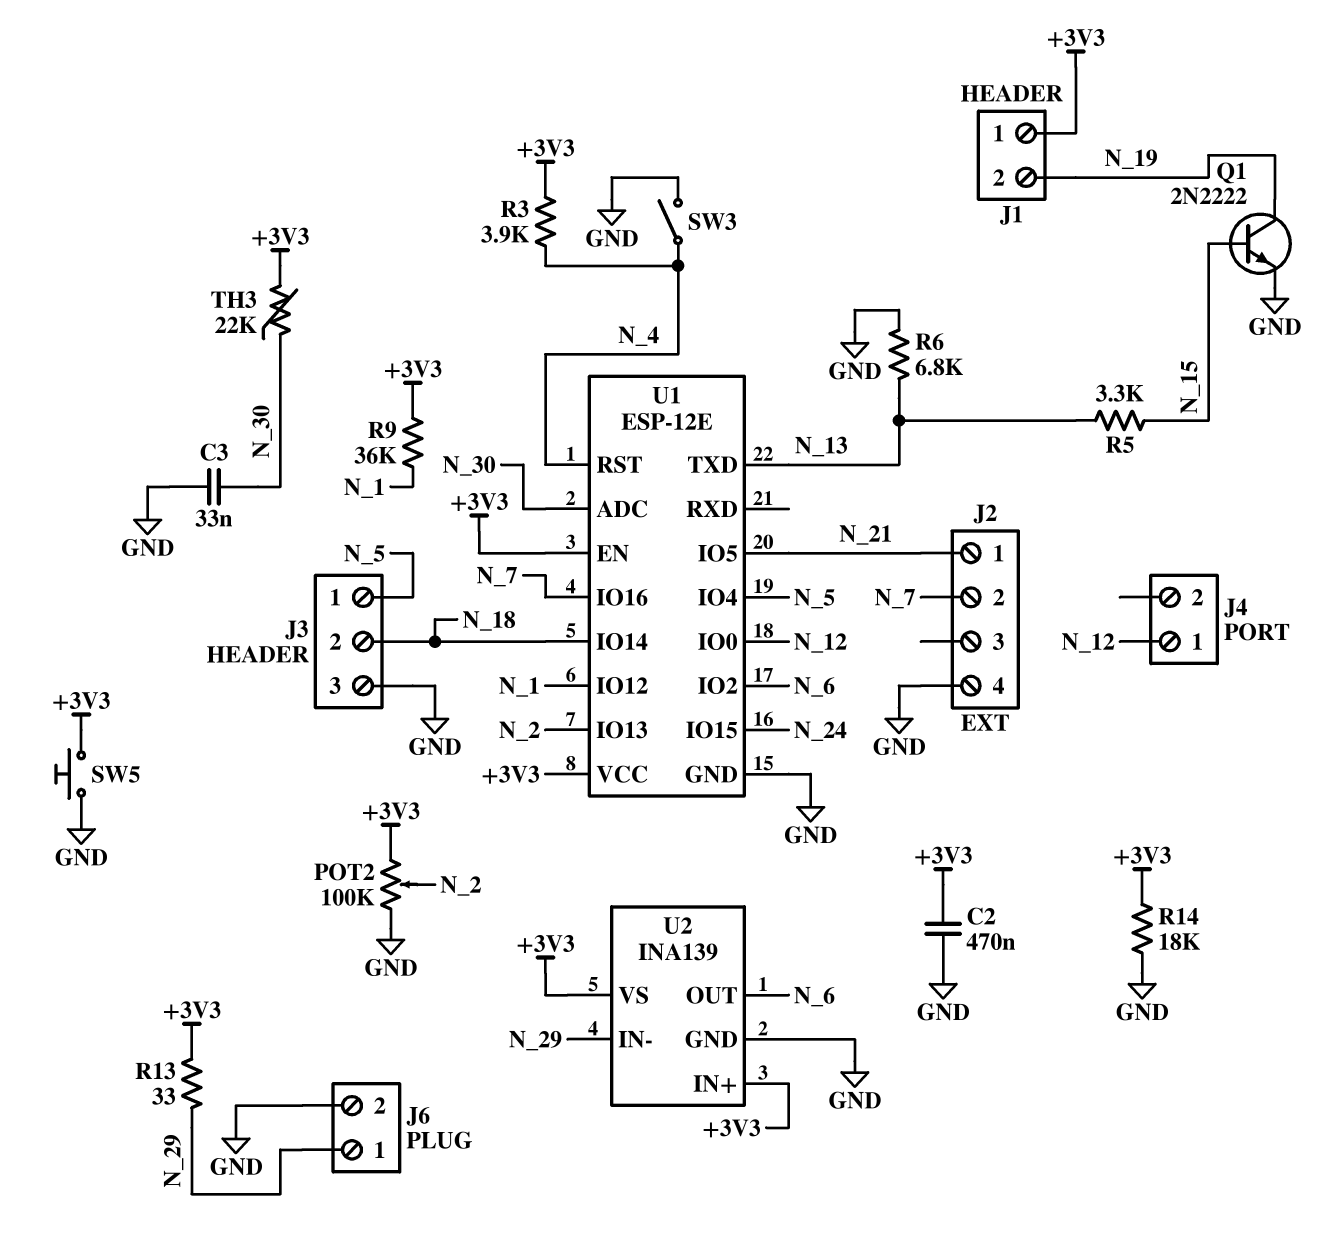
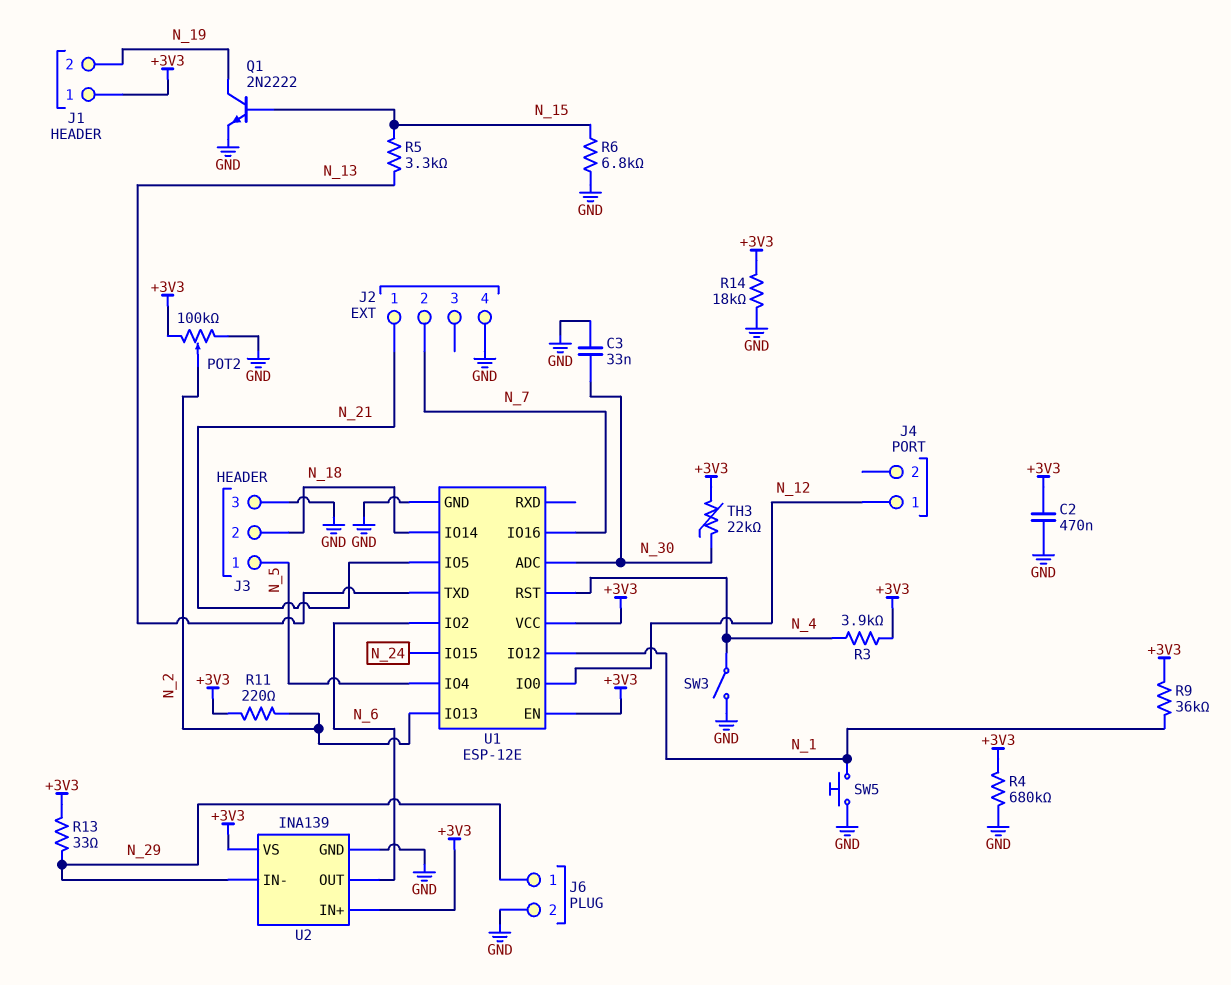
R4: none -> 680k (+3V3, GND)
R6: 6.8k (GND, N_13) -> 6.8k (GND, N_15)
R11: none -> 220 (+3V3, N_2)
SW5: button (+3V3, GND) -> button (GND, N_1)

